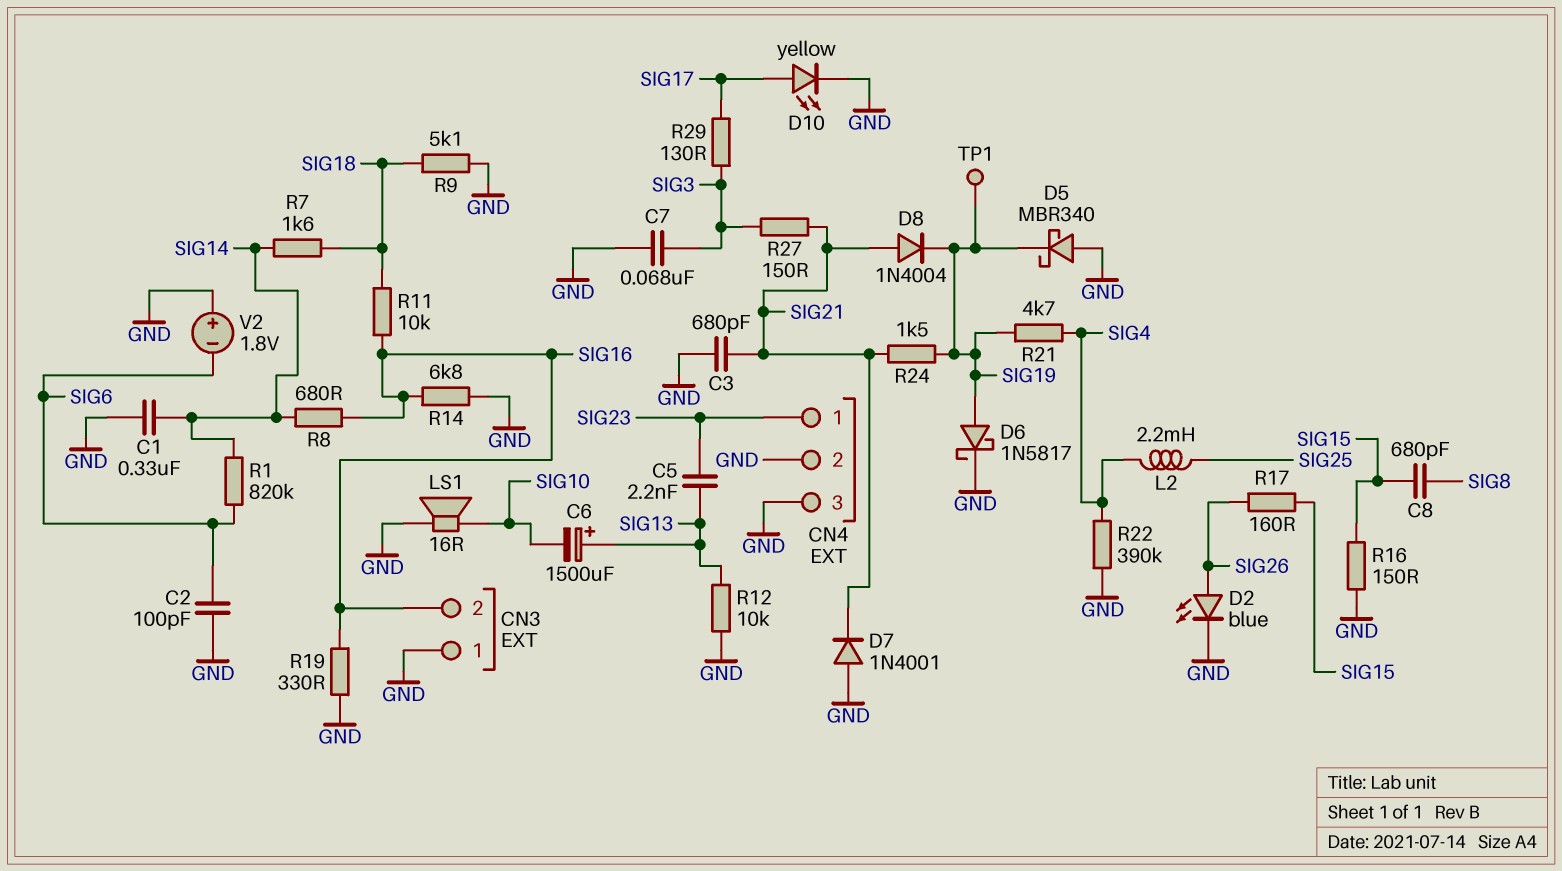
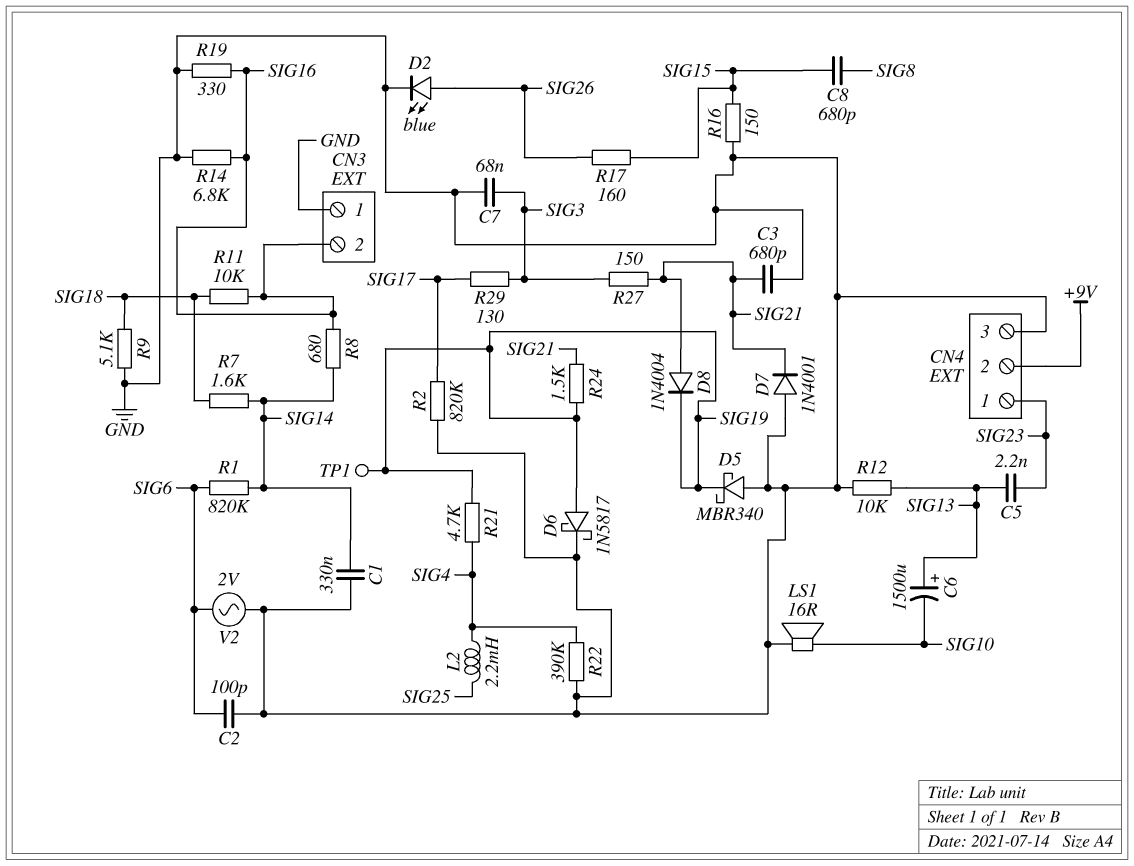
CN4 pin 2: GND -> +9V
D10: LED yellow (A SIG17, K GND) -> none
R2: none -> 820k (GND, SIG17)
V2: 1.8V (plus GND, minus SIG6) -> AC 2V (GND, SIG6)

